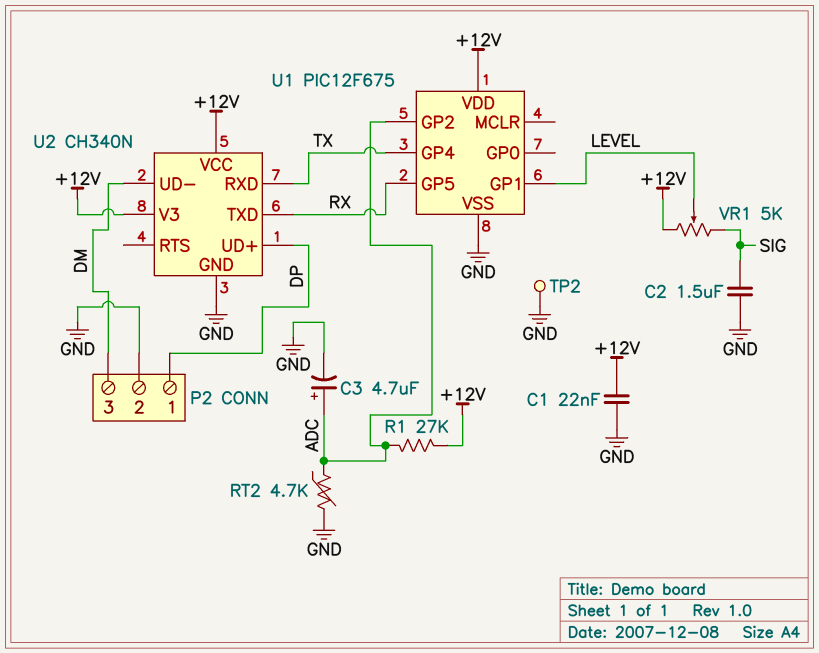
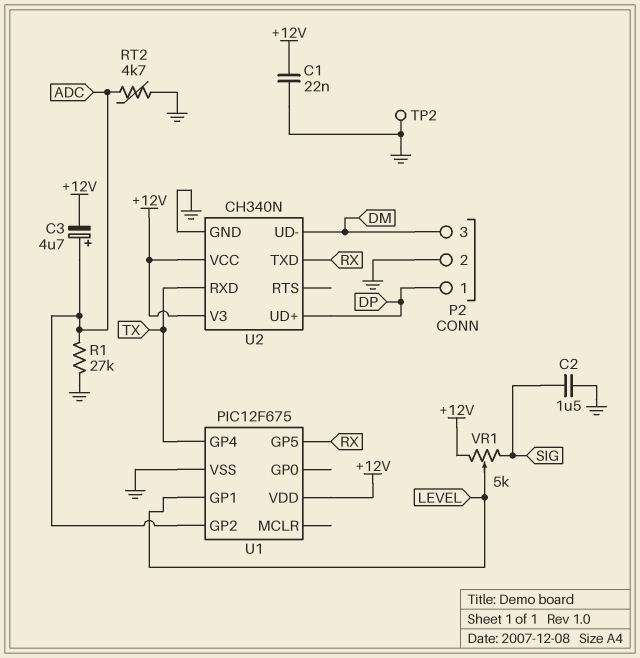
C3: 4.7uF (plus ADC, minus GND) -> 4.7uF (plus ADC, minus +12V)
R1: 27k (+12V, ADC) -> 27k (ADC, GND)

